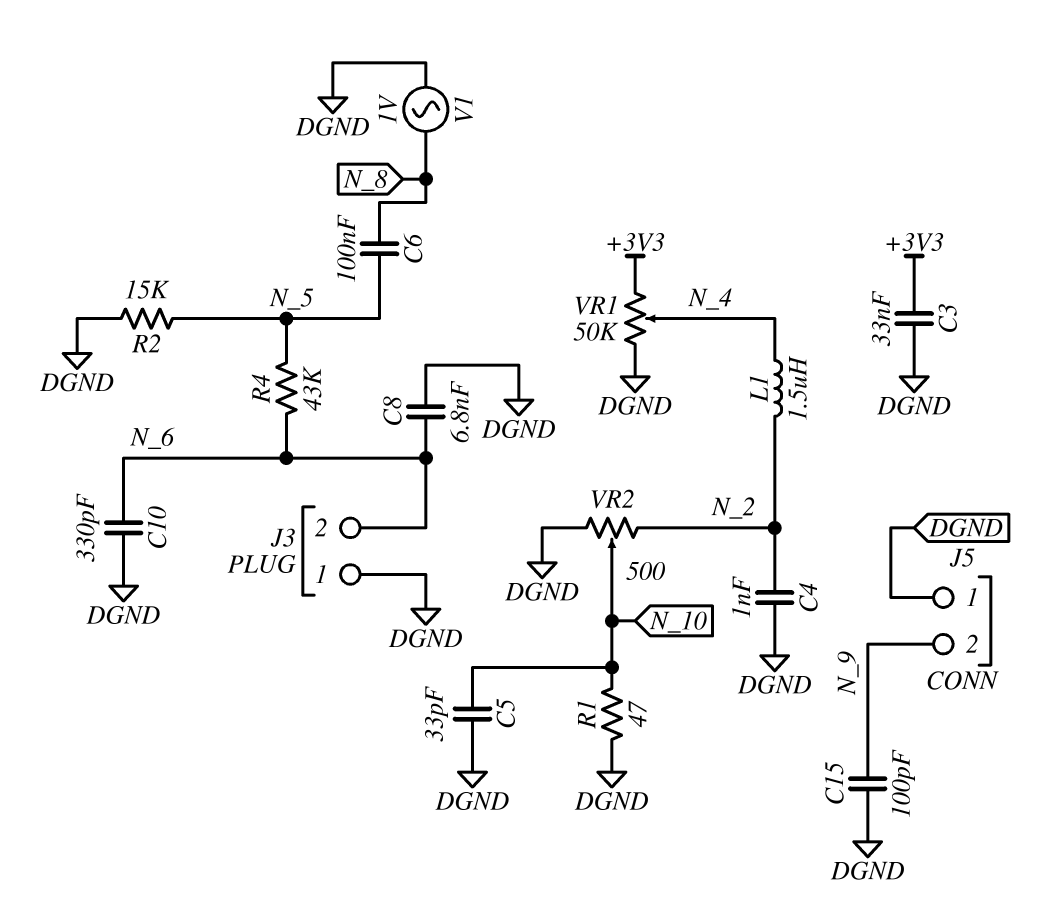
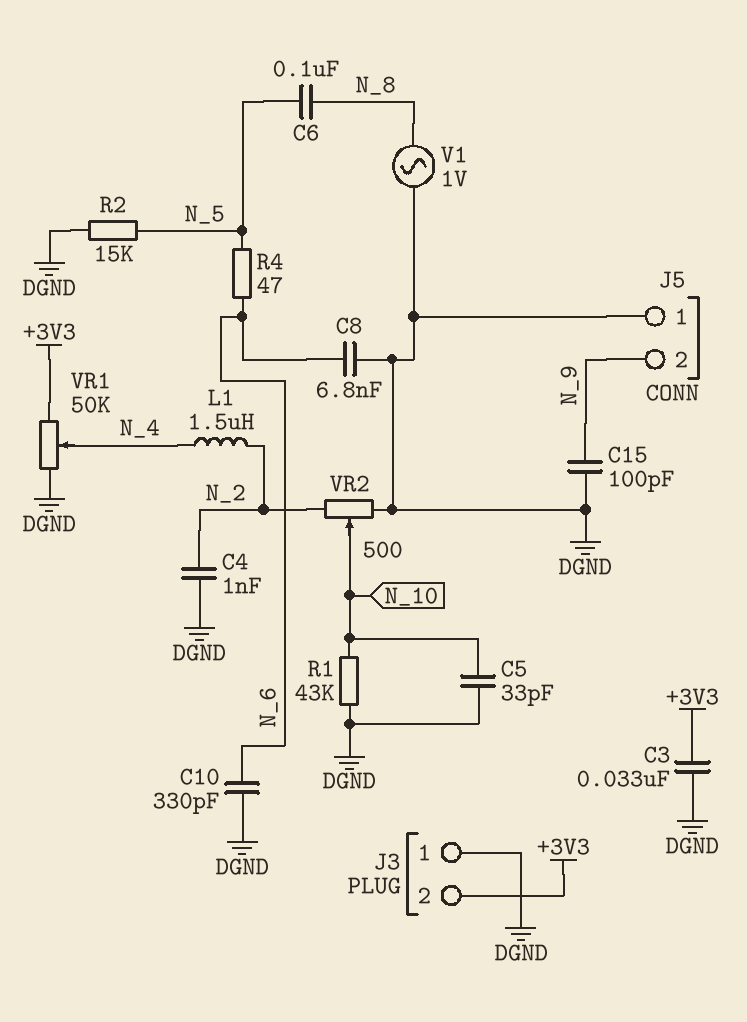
J3 pin 2: N_6 -> +3V3
R1: 47 (DGND, N_10) -> 43k (DGND, N_10)
R4: 43k (N_5, N_6) -> 47 (N_5, N_6)

